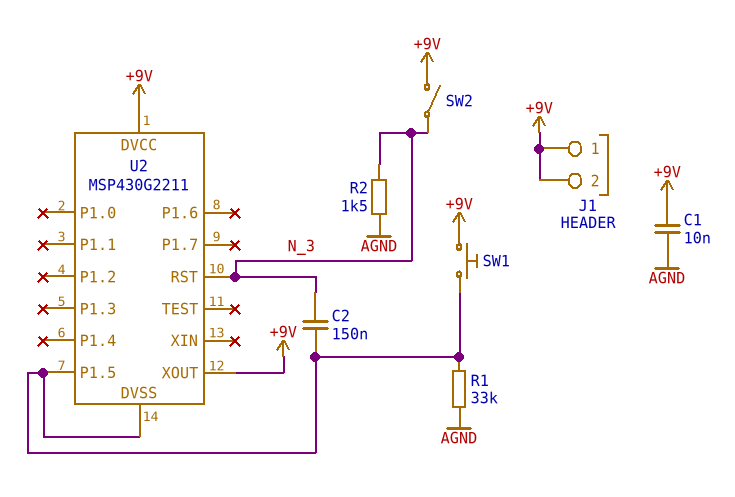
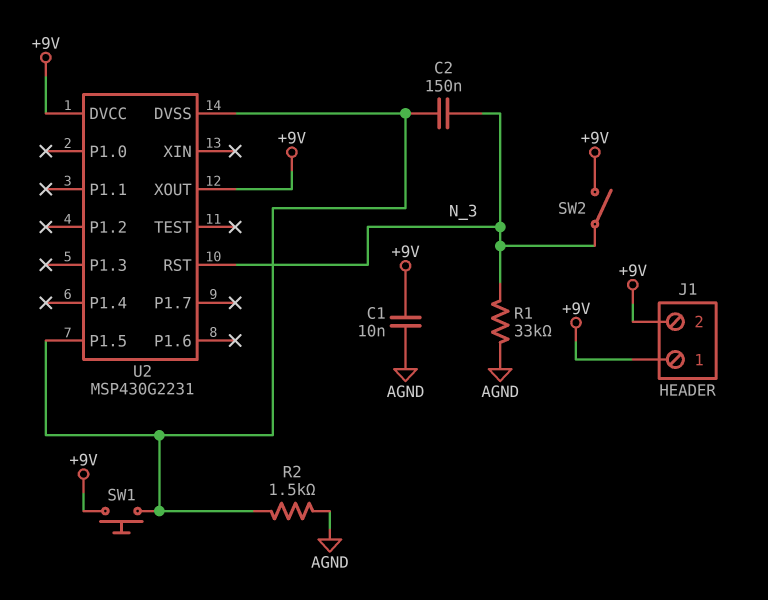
R1: 33k (AGND, U2/DVSS) -> 33k (AGND, N_3)
R2: 1.5k (AGND, N_3) -> 1.5k (AGND, U2/DVSS)
U2: MSP430G2211 -> MSP430G2231

